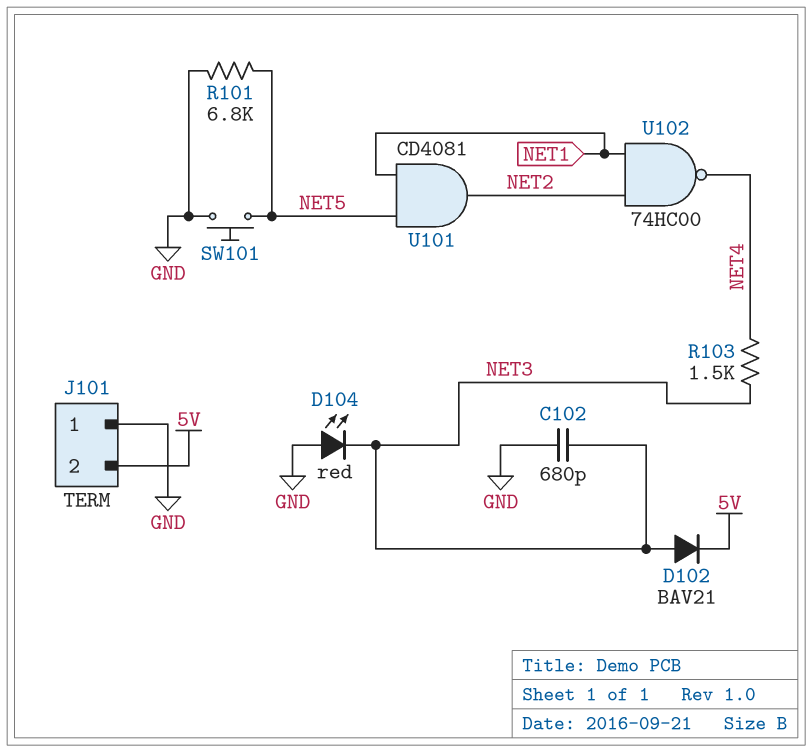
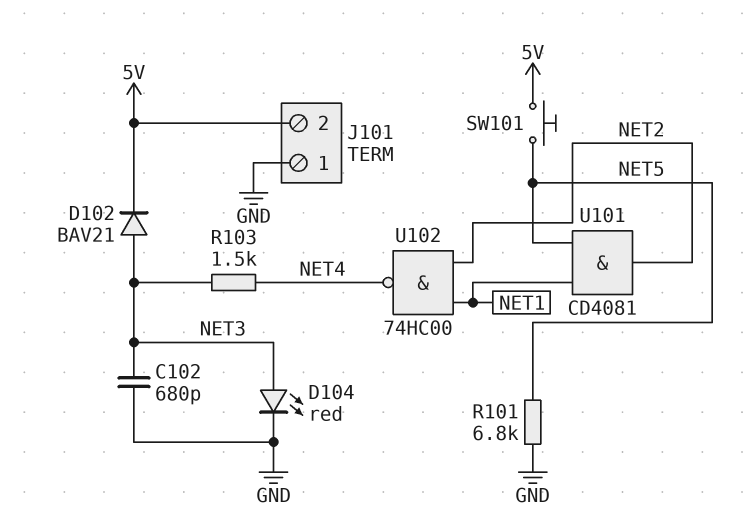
D104: LED red (A GND, K NET3) -> LED red (A NET3, K GND)
SW101: button (GND, NET5) -> button (5V, NET5)

